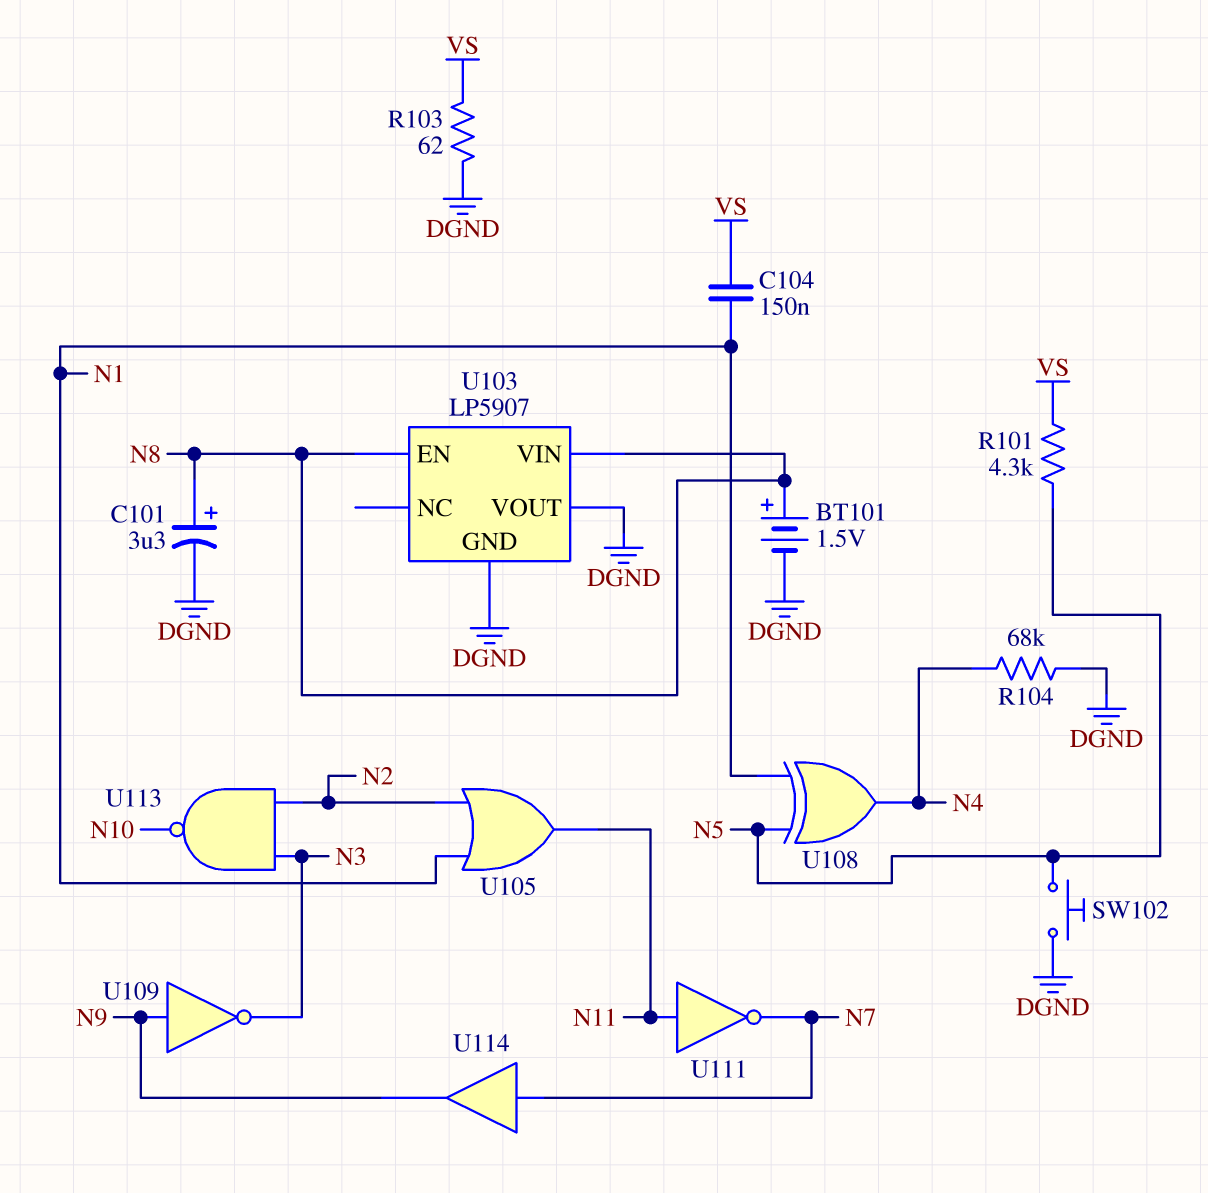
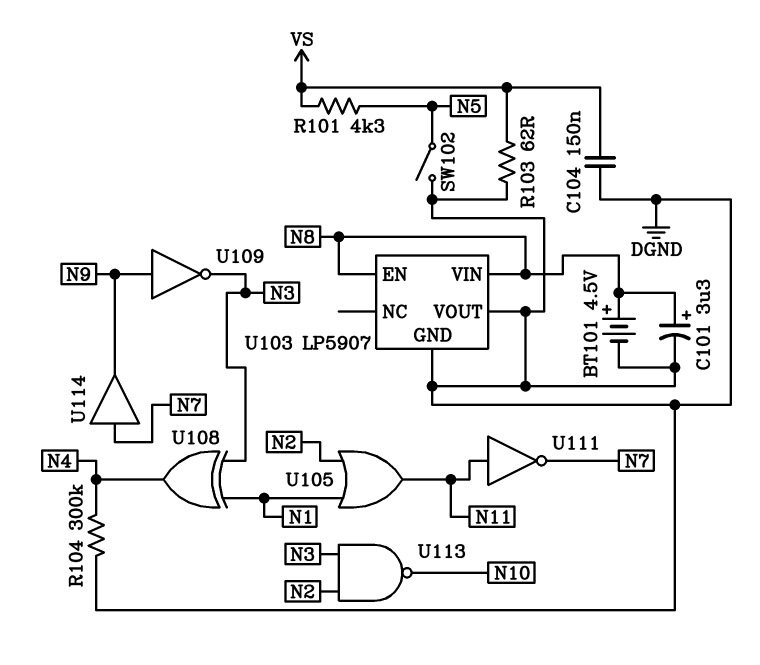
BT101: 1.5V (plus N8, minus DGND) -> 4.5V (plus N8, minus DGND)
C104: 150nF (N1, VS) -> 150nF (DGND, VS)
R104: 68k (DGND, N4) -> 300k (DGND, N4)
SW102: button (DGND, N5) -> switch (DGND, N5)
U108: XOR (in N1, in N5, out N4) -> XOR (in N1, in N3, out N4)

